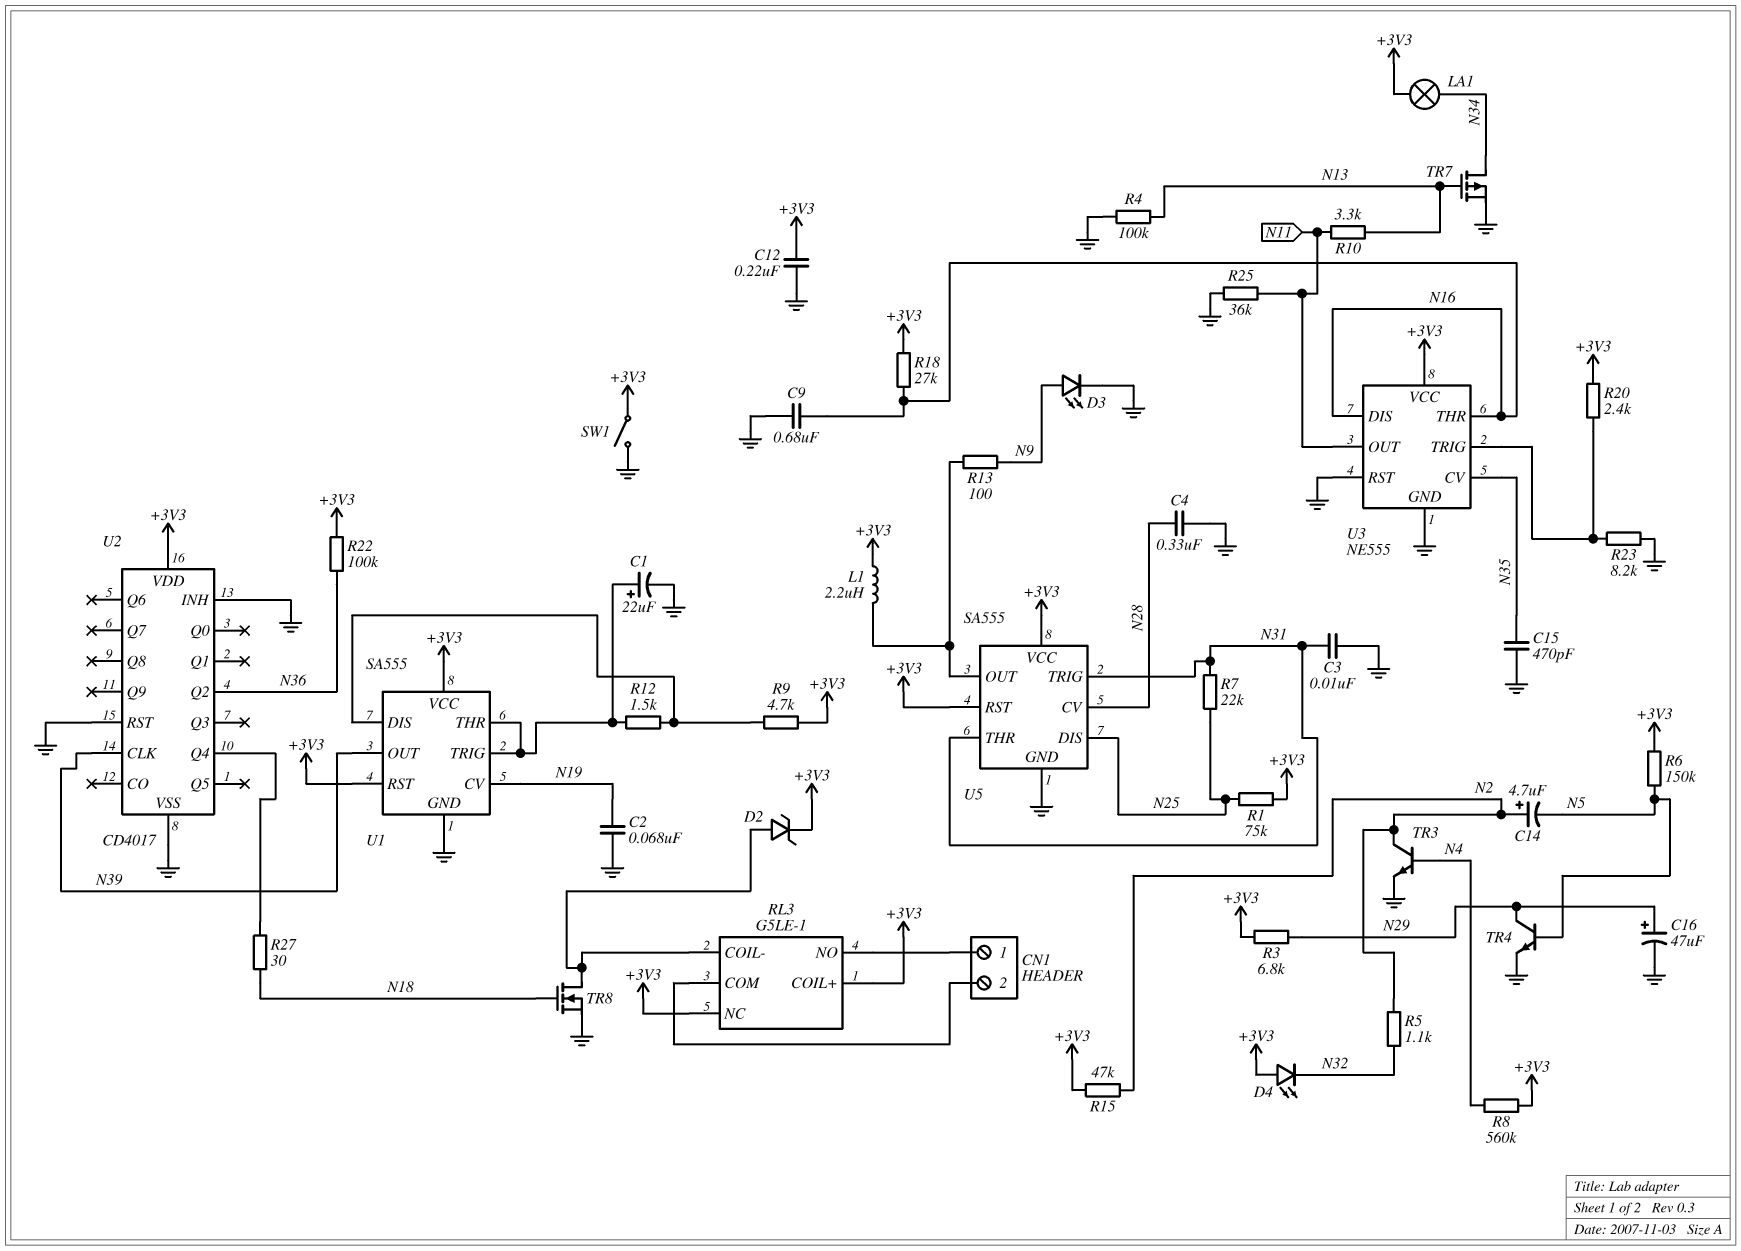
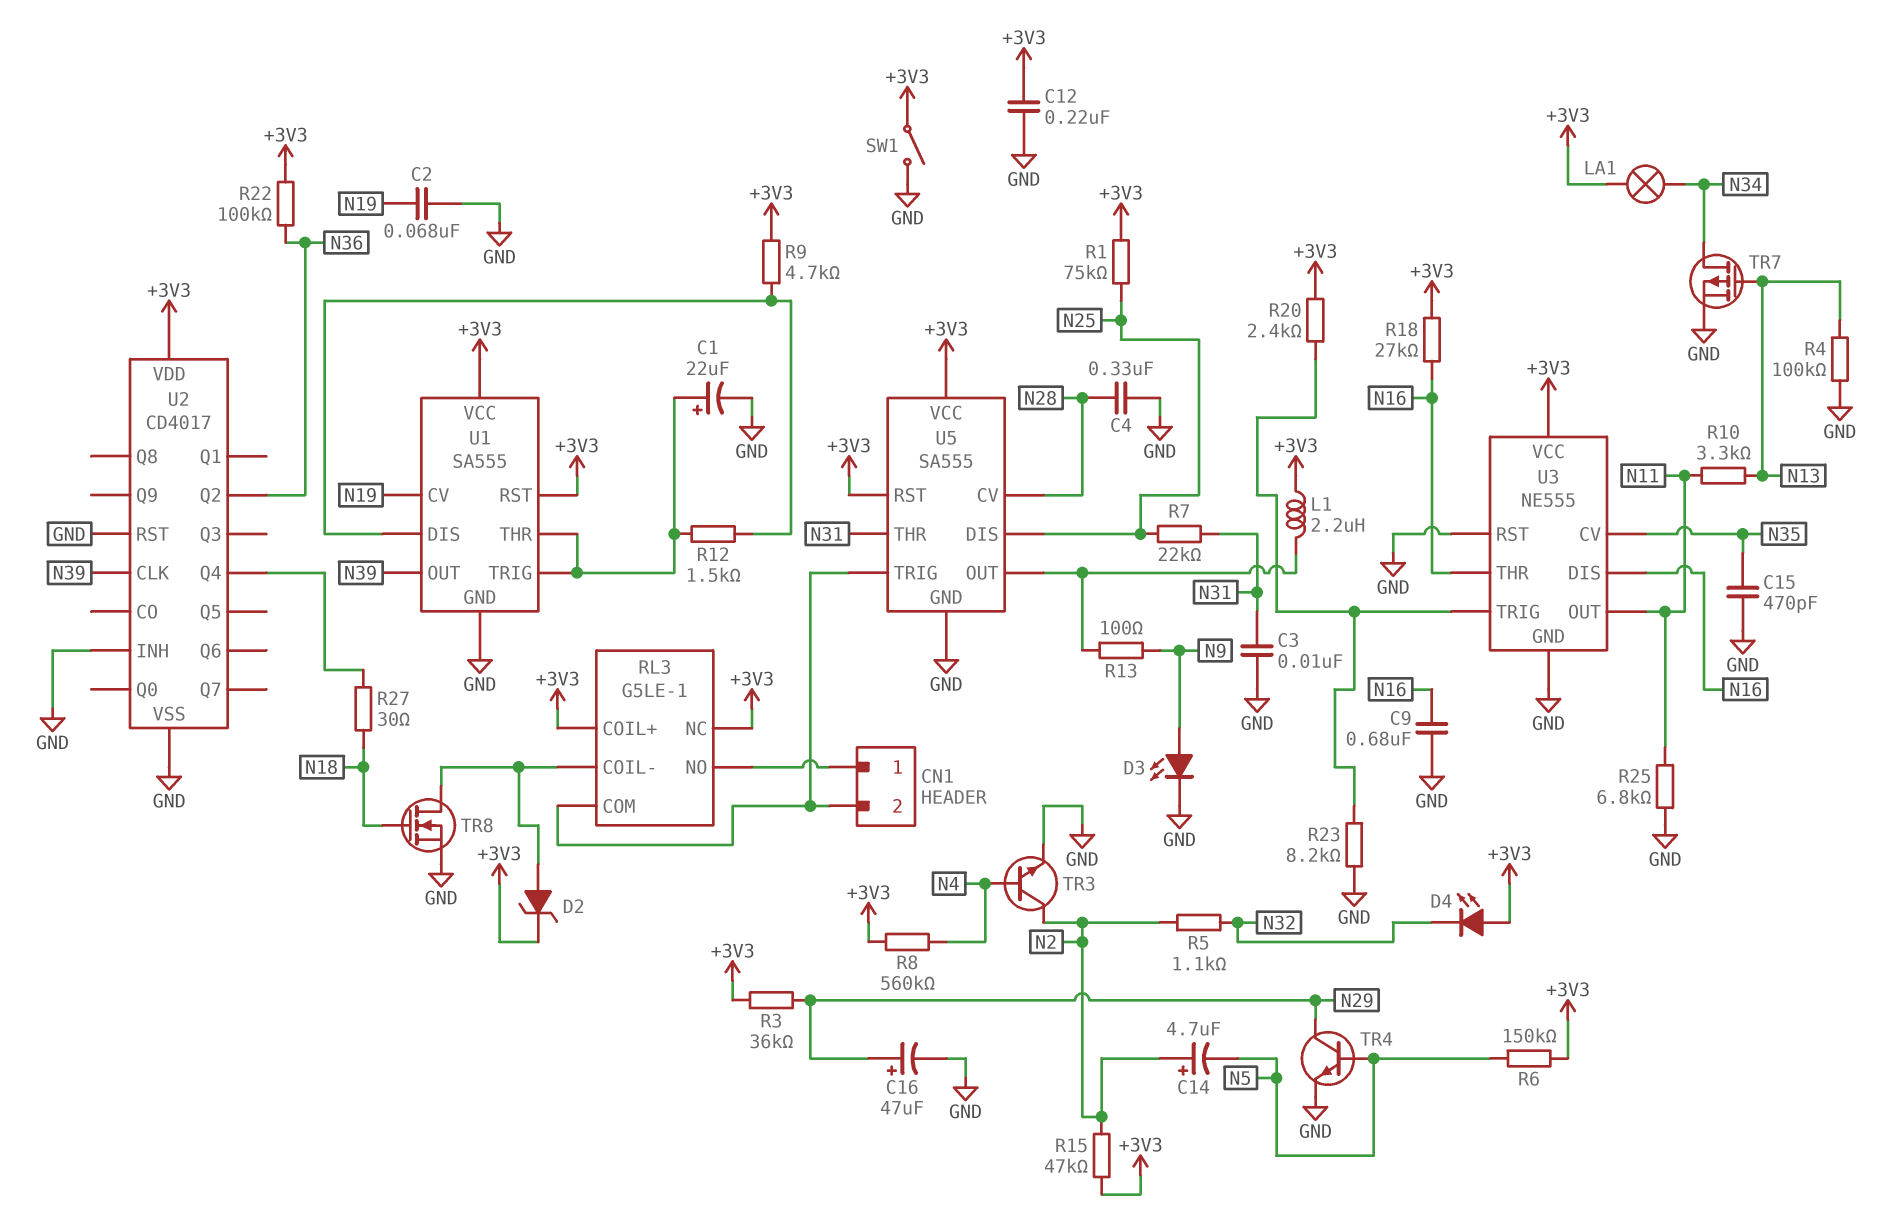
R3: 6.8k (+3V3, N29) -> 36k (+3V3, N29)
R25: 36k (GND, N11) -> 6.8k (GND, N11)
U5 pin TRIG: N31 -> CN1/2

